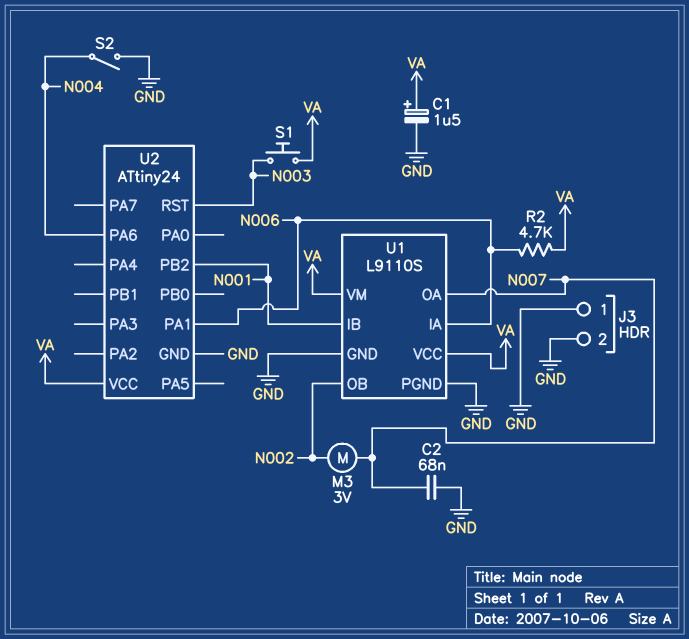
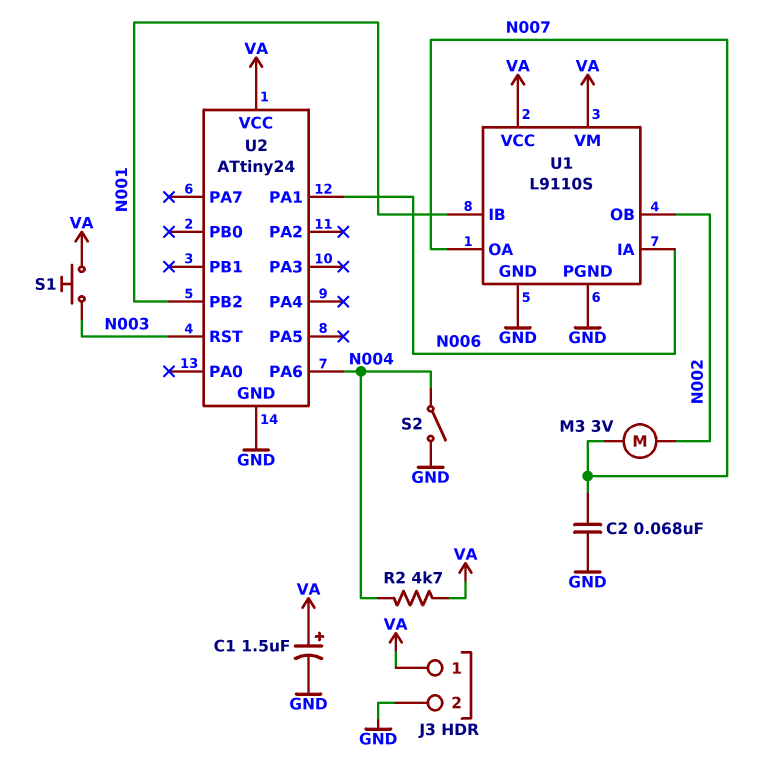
J3 pin 1: GND -> VA
R2: 4.7k (N006, VA) -> 4.7k (N004, VA)

